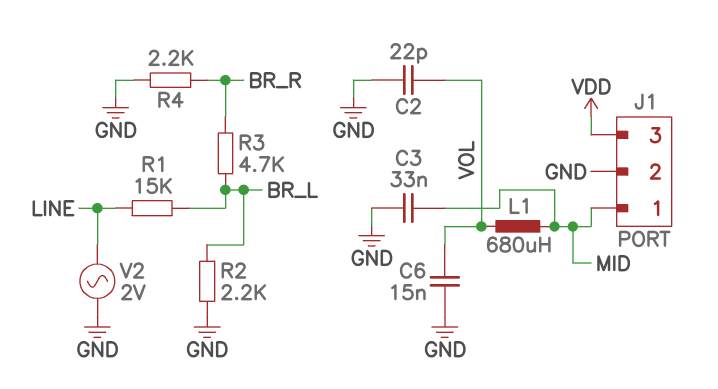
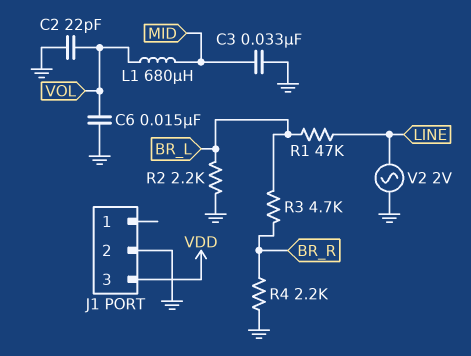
J1 pin 1: MID -> none
R1: 15k (BR_L, LINE) -> 47k (BR_L, LINE)

